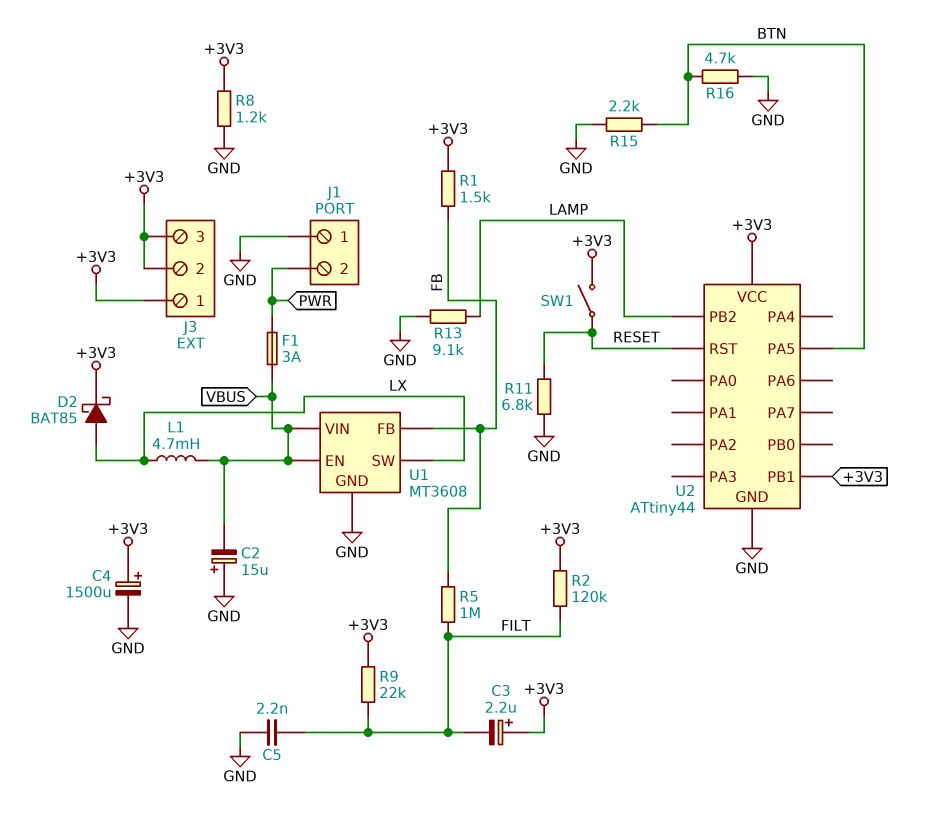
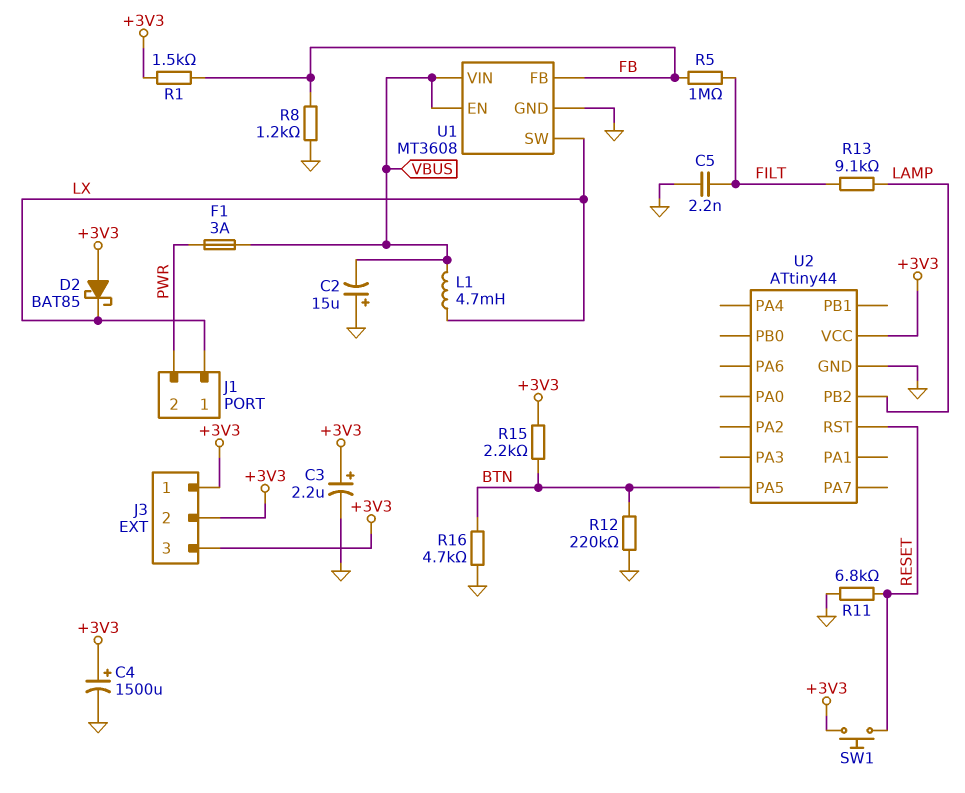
C3: 2.2uF (plus +3V3, minus FILT) -> 2.2uF (plus +3V3, minus GND)
D2: schottky BAT85 (A LX, K +3V3) -> schottky BAT85 (A +3V3, K LX)
J1 pin 1: GND -> LX
R2: 120k (+3V3, FILT) -> none
R8: 1.2k (+3V3, GND) -> 1.2k (FB, GND)
R9: 22k (+3V3, FILT) -> none
R12: none -> 220k (BTN, GND)
R13: 9.1k (GND, LAMP) -> 9.1k (FILT, LAMP)
R15: 2.2k (BTN, GND) -> 2.2k (+3V3, BTN)
SW1: switch (+3V3, RESET) -> button (+3V3, RESET)
U2 pin PB1: +3V3 -> none

